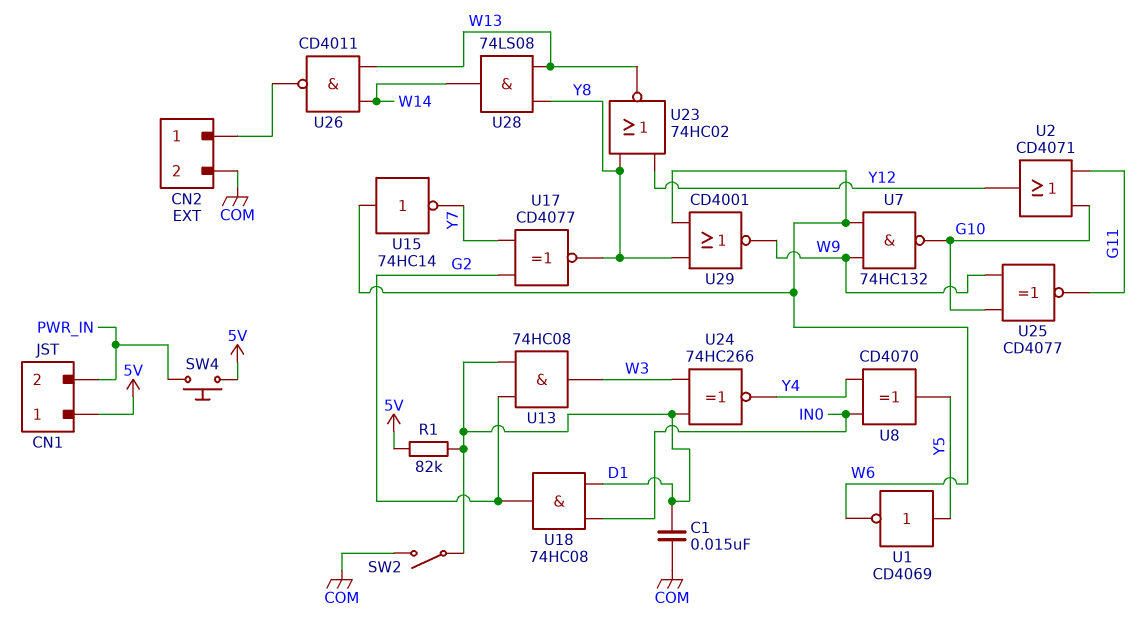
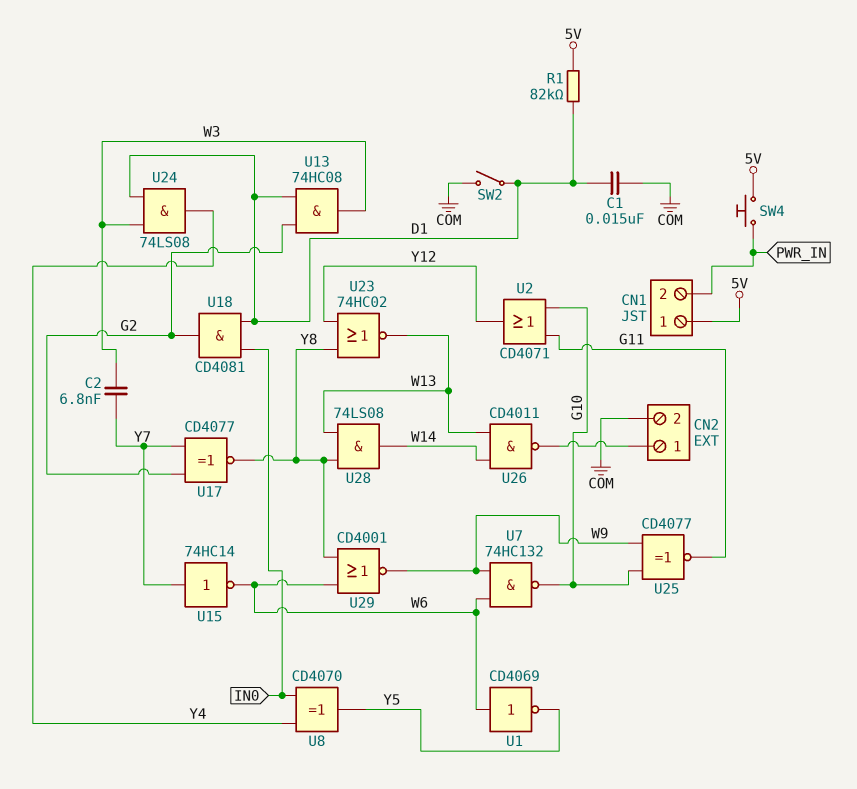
C2: none -> 6.8nF (W3, Y7)
U1: NOT CD4069 (in Y5, out W6) -> NOT CD4069 (in W6, out Y5)
U15: NOT 74HC14 (in W6, out Y7) -> NOT 74HC14 (in Y7, out W6)
U18: AND 74HC08 (in D1, in IN0, out G2) -> AND CD4081 (in D1, in IN0, out G2)
U24: XNOR 74HC266 (in D1, in W3, out Y4) -> AND 74LS08 (in D1, in W3, out Y4)

